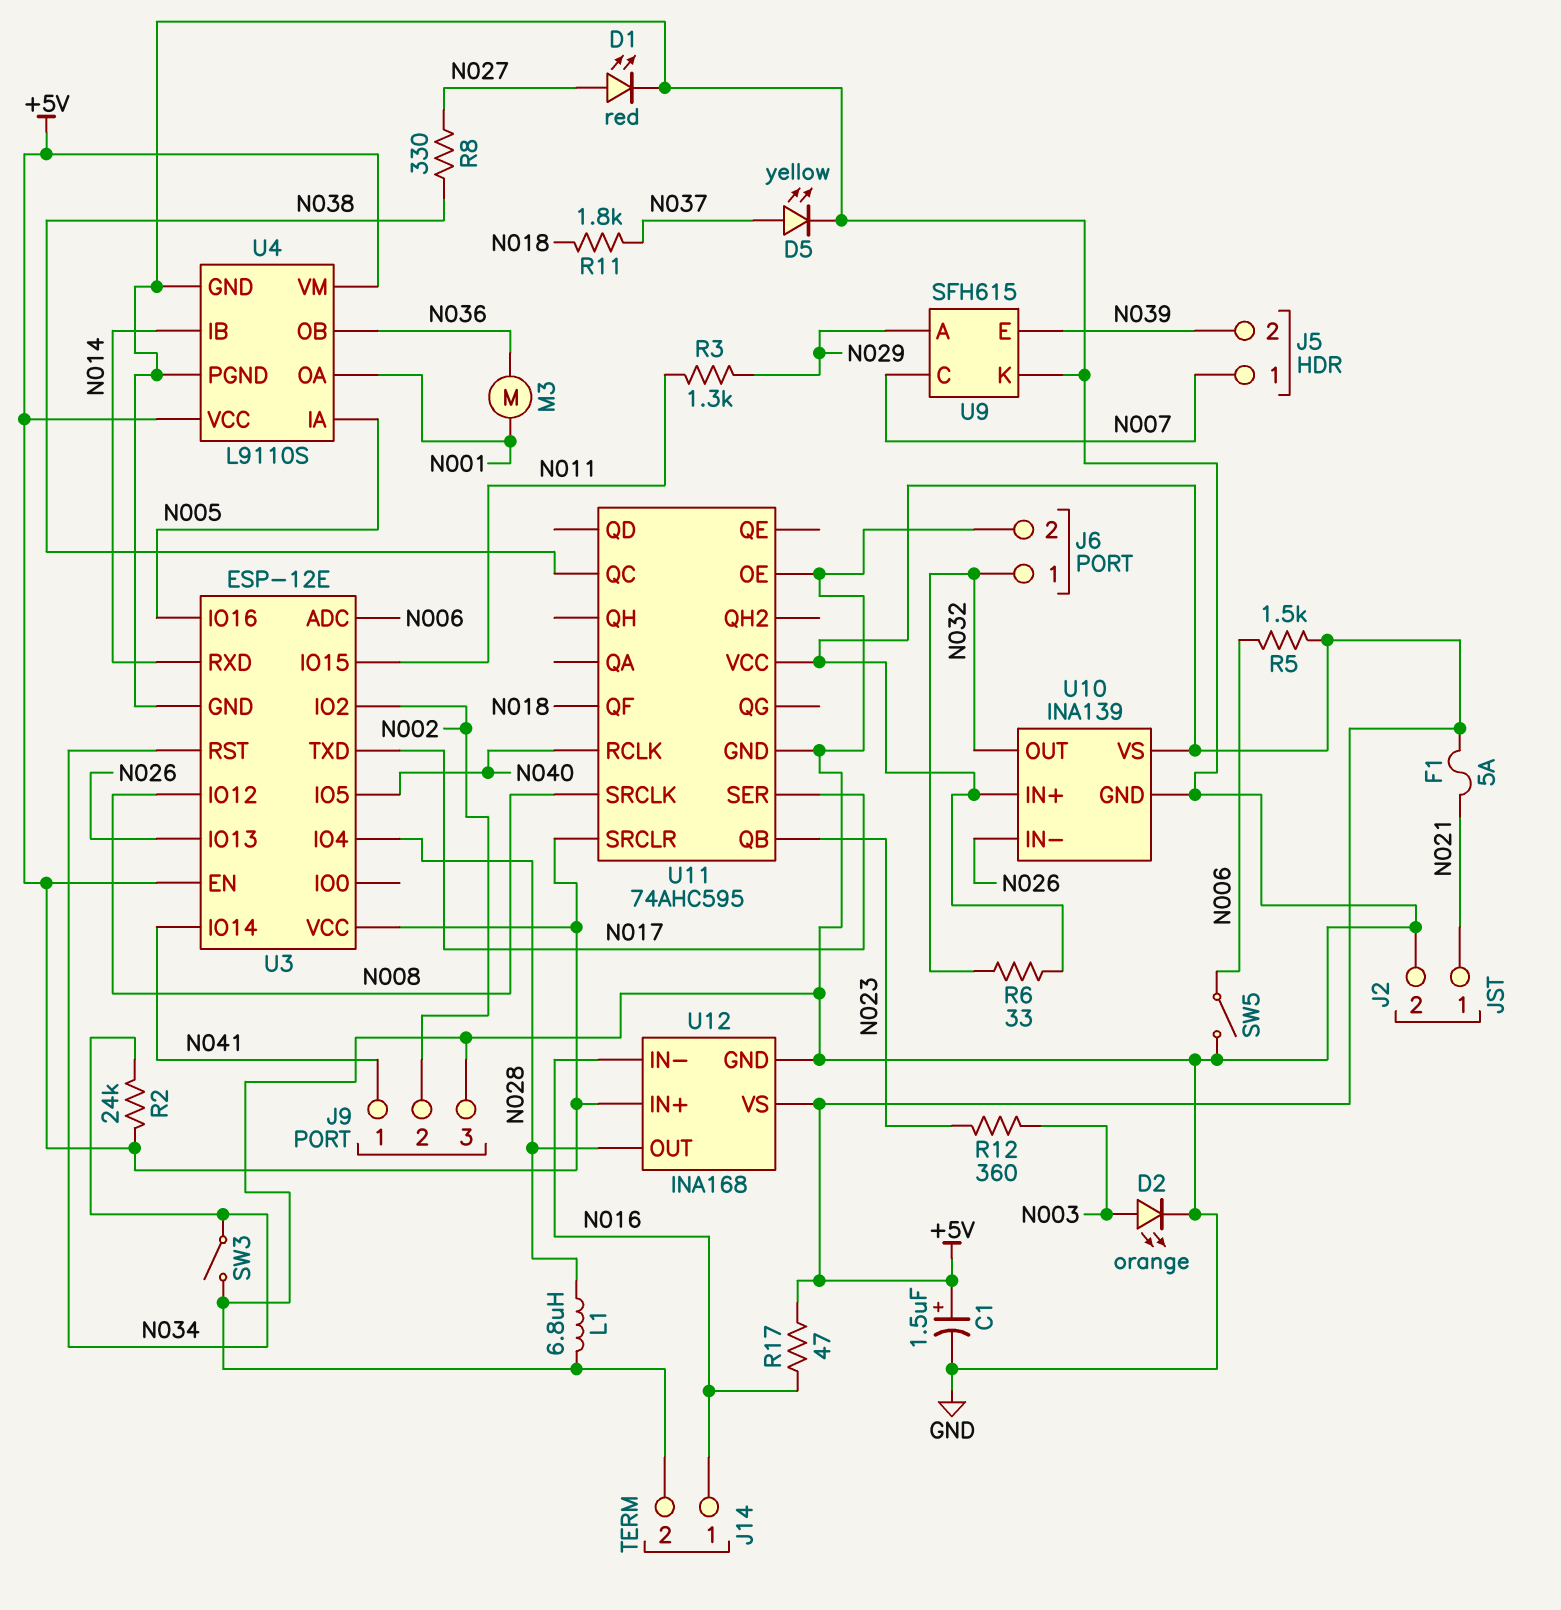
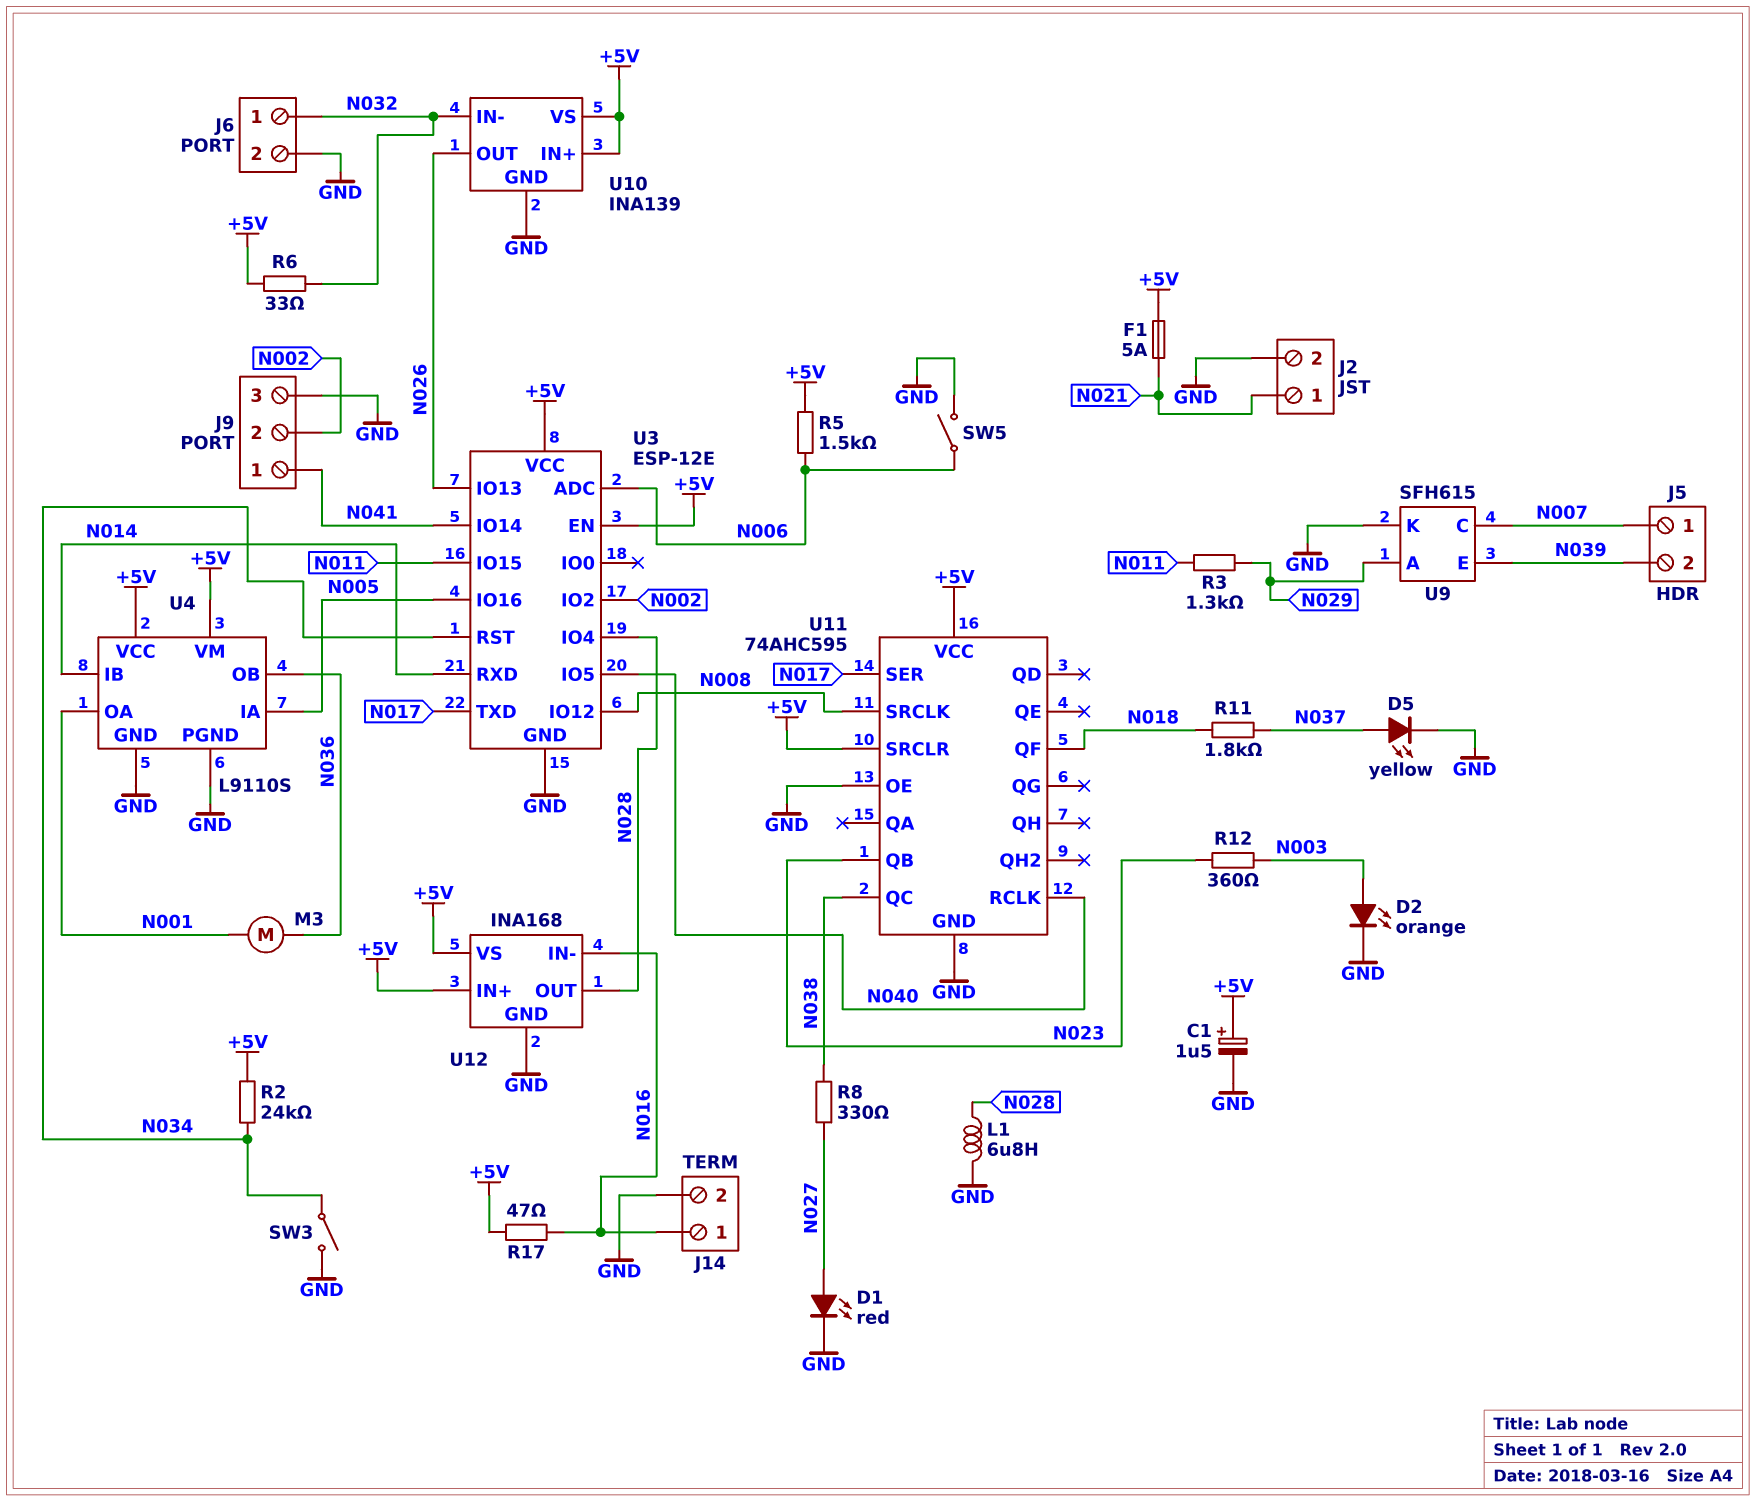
U10 pin IN-: N026 -> N032
U10 pin OUT: N032 -> N026

